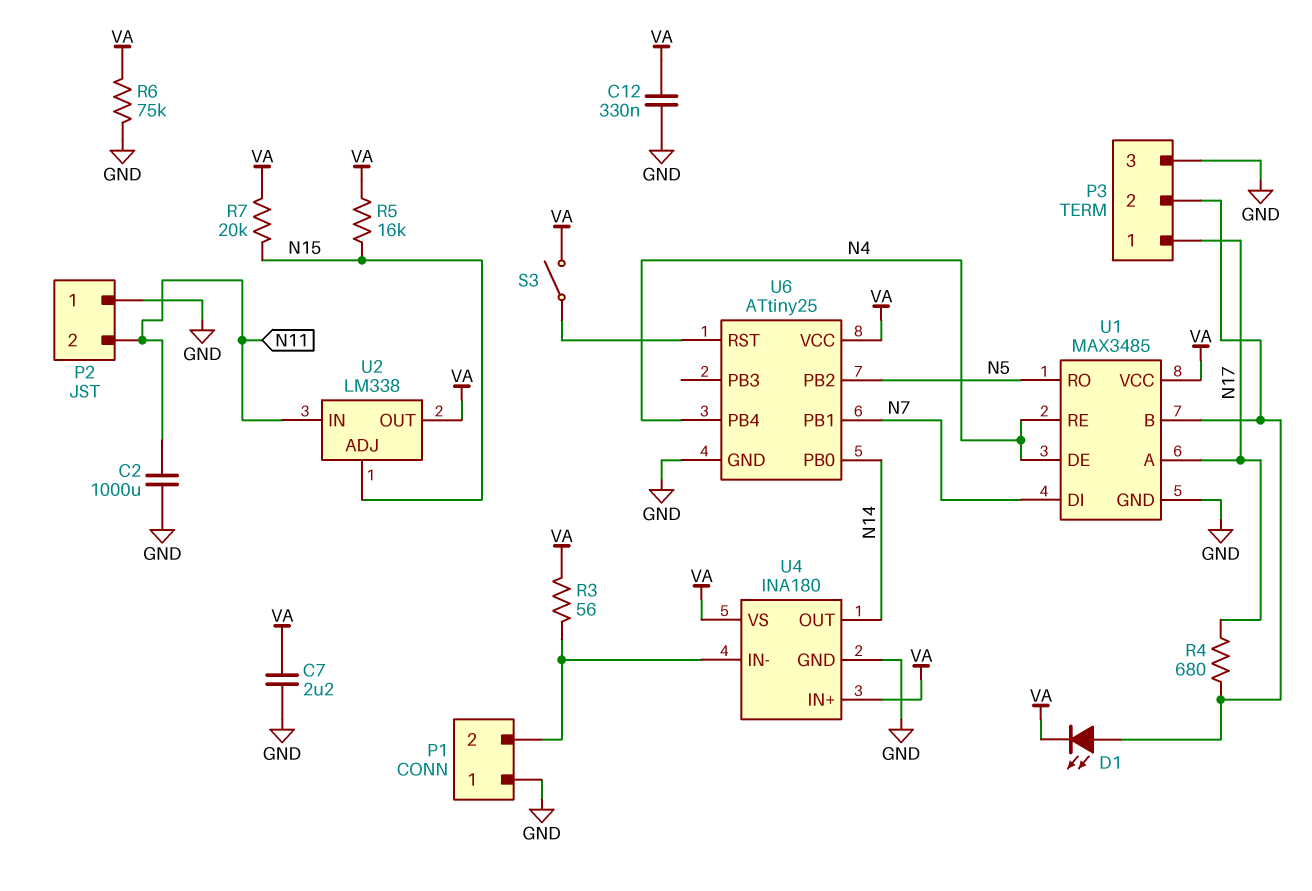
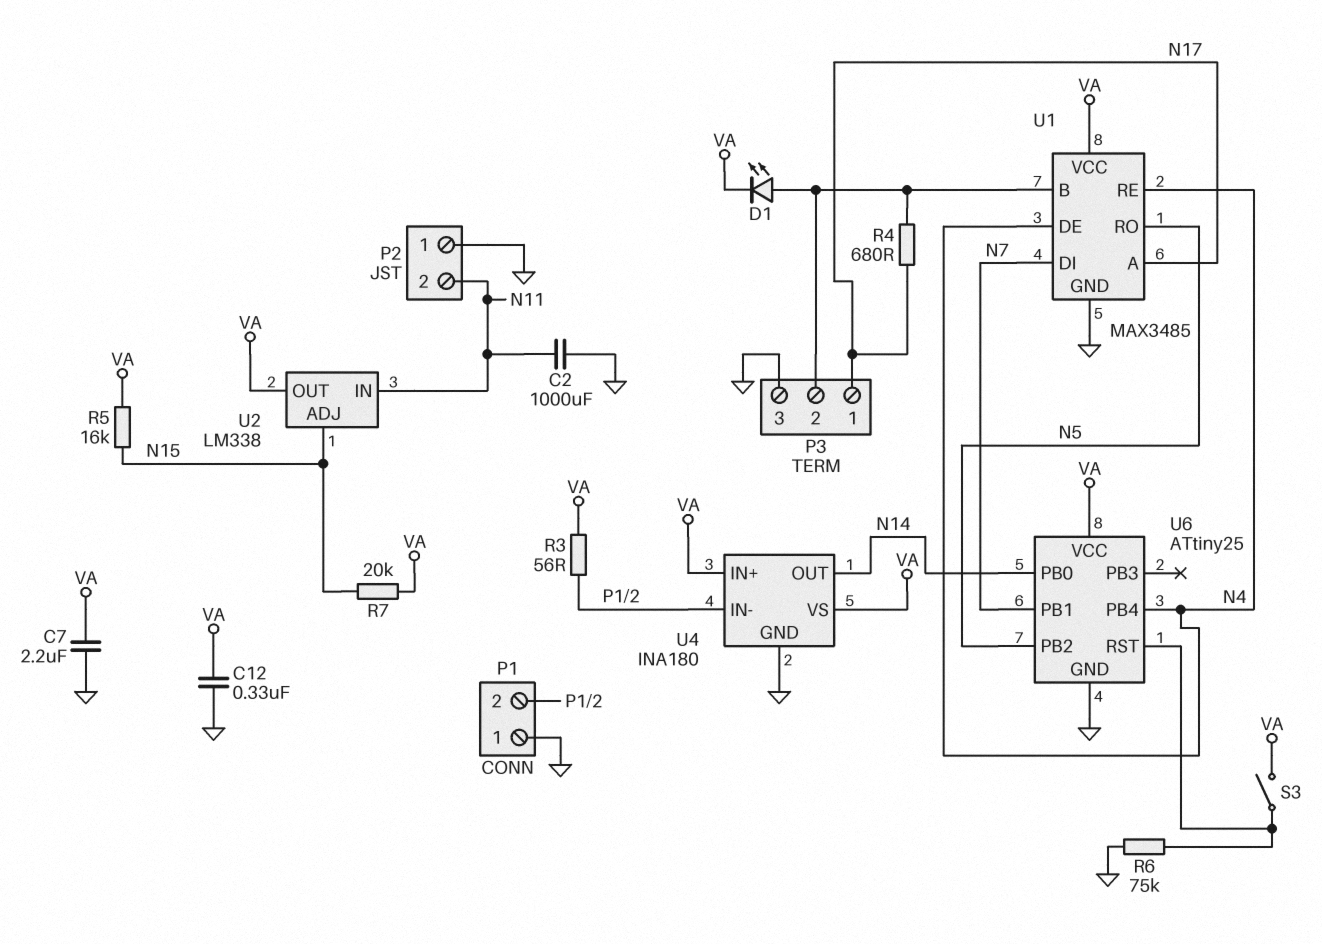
R6: 75k (GND, VA) -> 75k (GND, U6/RST)

